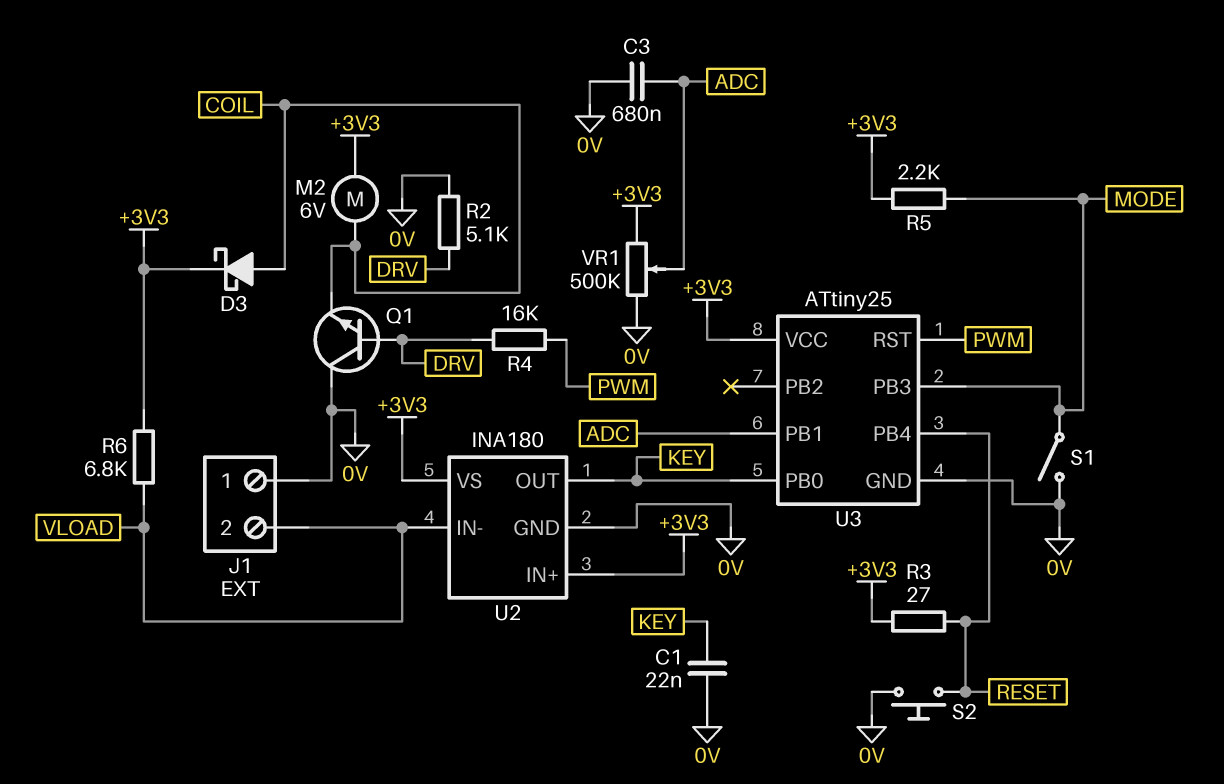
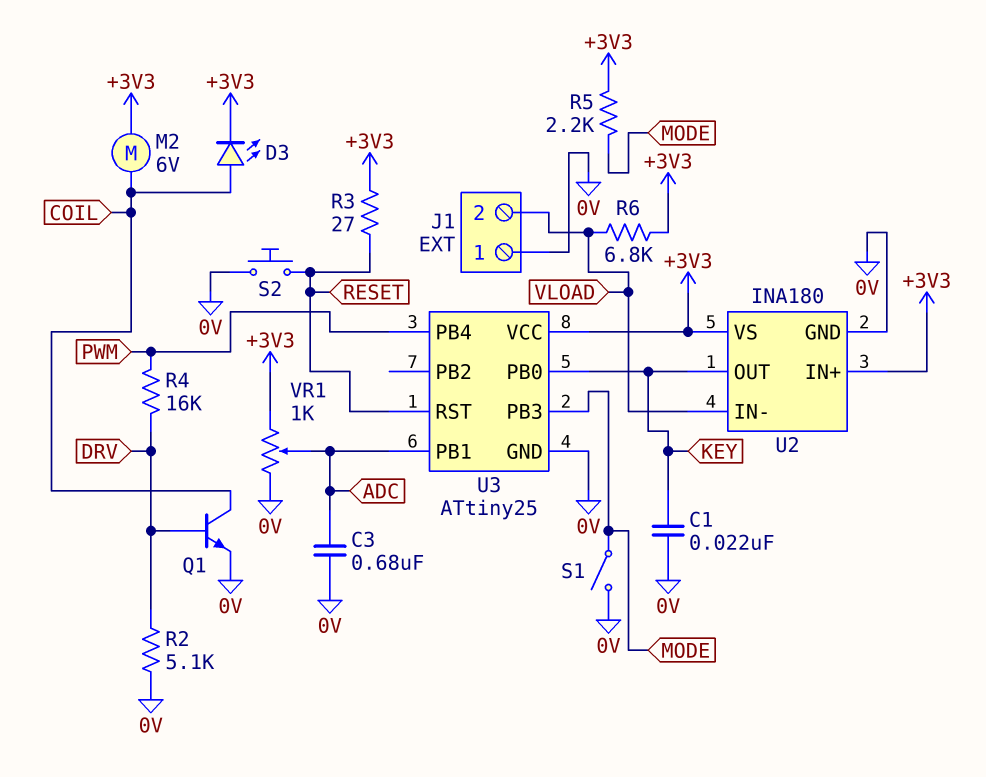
D3: schottky (A COIL, K +3V3) -> LED (A COIL, K +3V3)
Q1: NPN (B DRV, C 0V, E COIL) -> NPN (B DRV, C COIL, E 0V)
U3 pin PB4: RESET -> PWM
U3 pin RST: PWM -> RESET
VR1: 500k (+3V3, 0V, wiper ADC) -> 1k (+3V3, 0V, wiper ADC)

